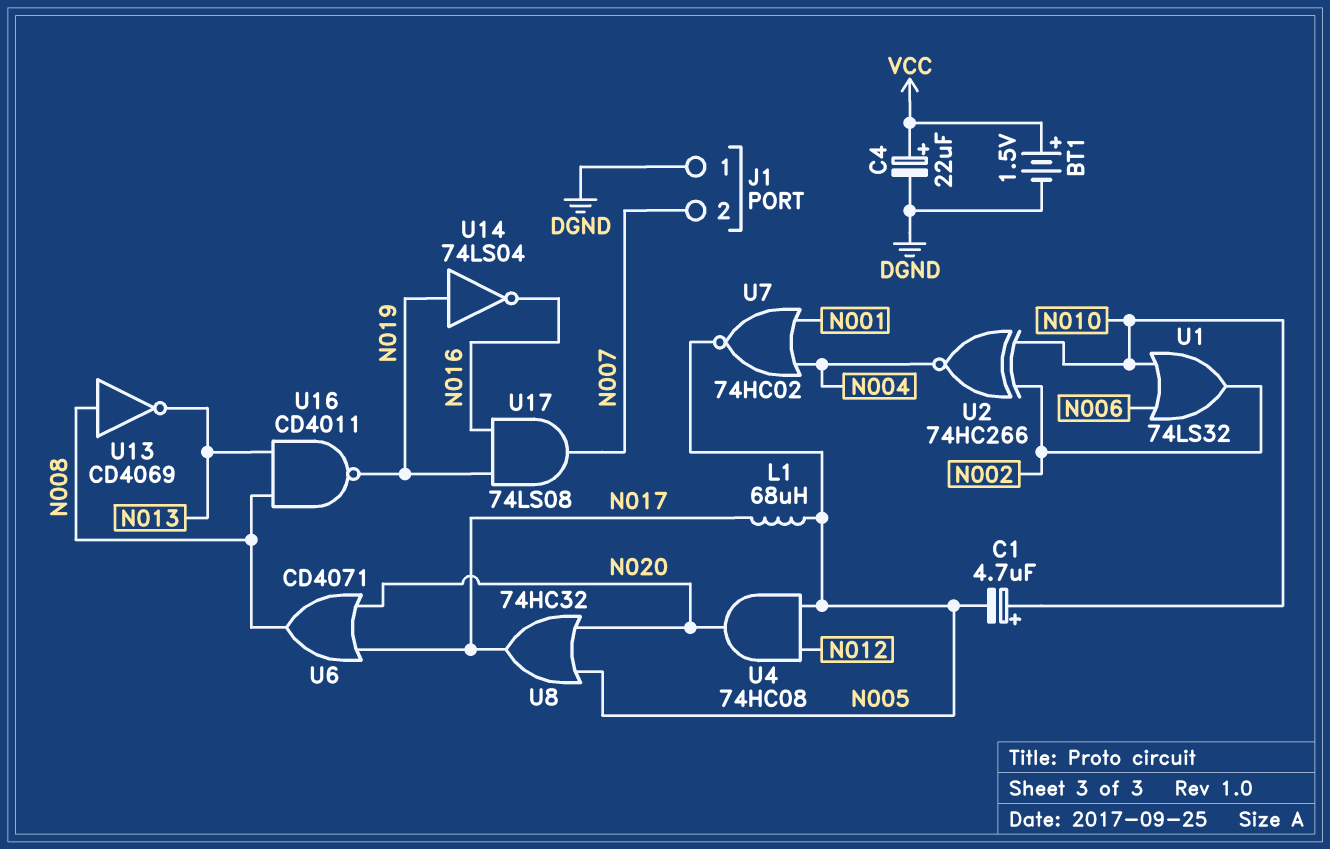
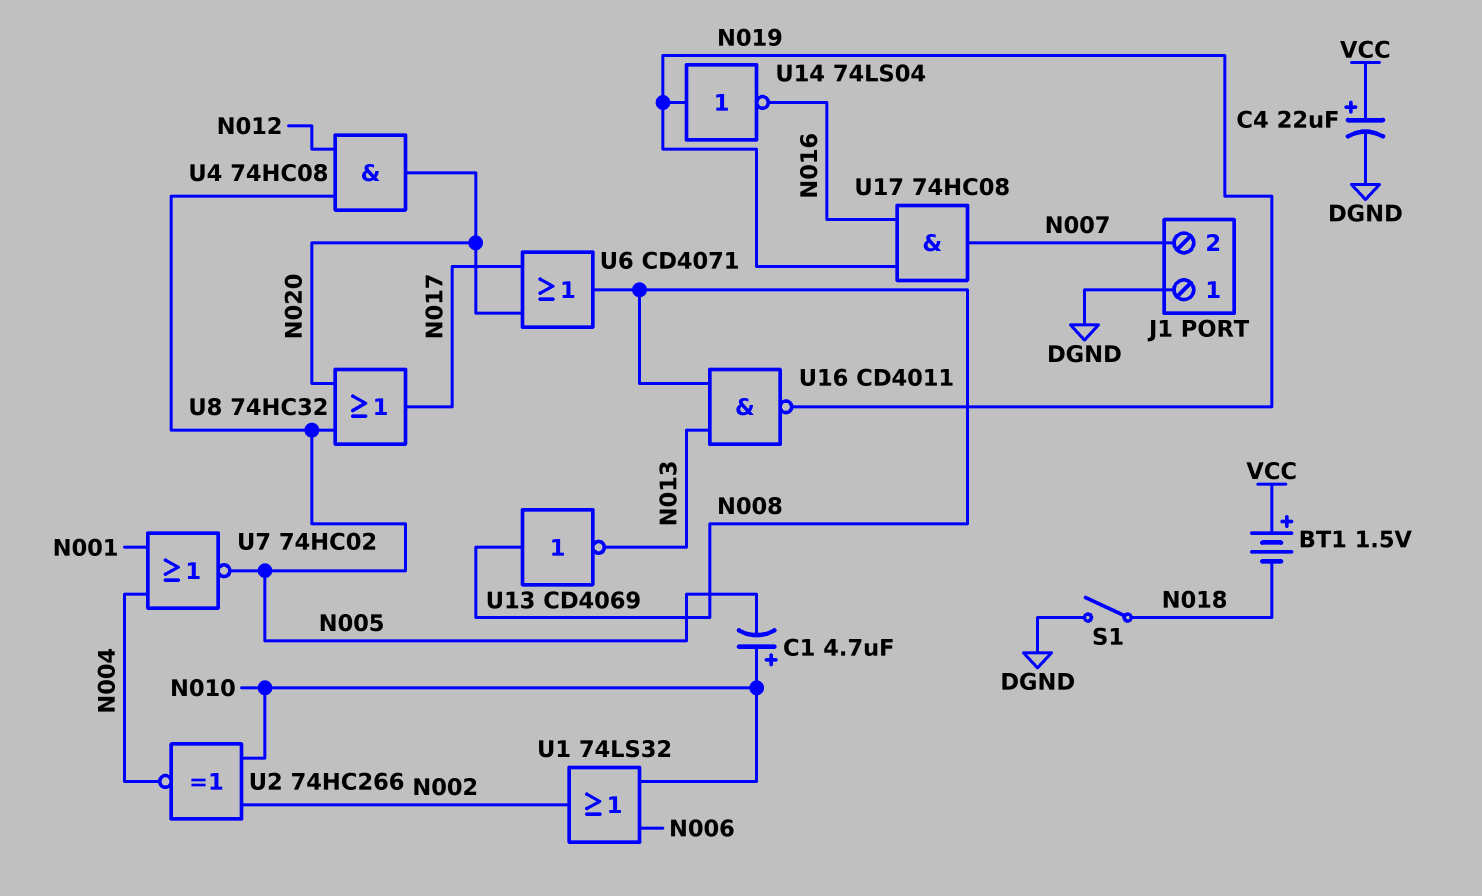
BT1: 1.5V (plus VCC, minus DGND) -> 1.5V (plus VCC, minus N018)
L1: 68uH (N005, N017) -> none
S1: none -> switch (DGND, N018)
U17: AND 74LS08 (in N016, in N019, out N007) -> AND 74HC08 (in N016, in N019, out N007)

